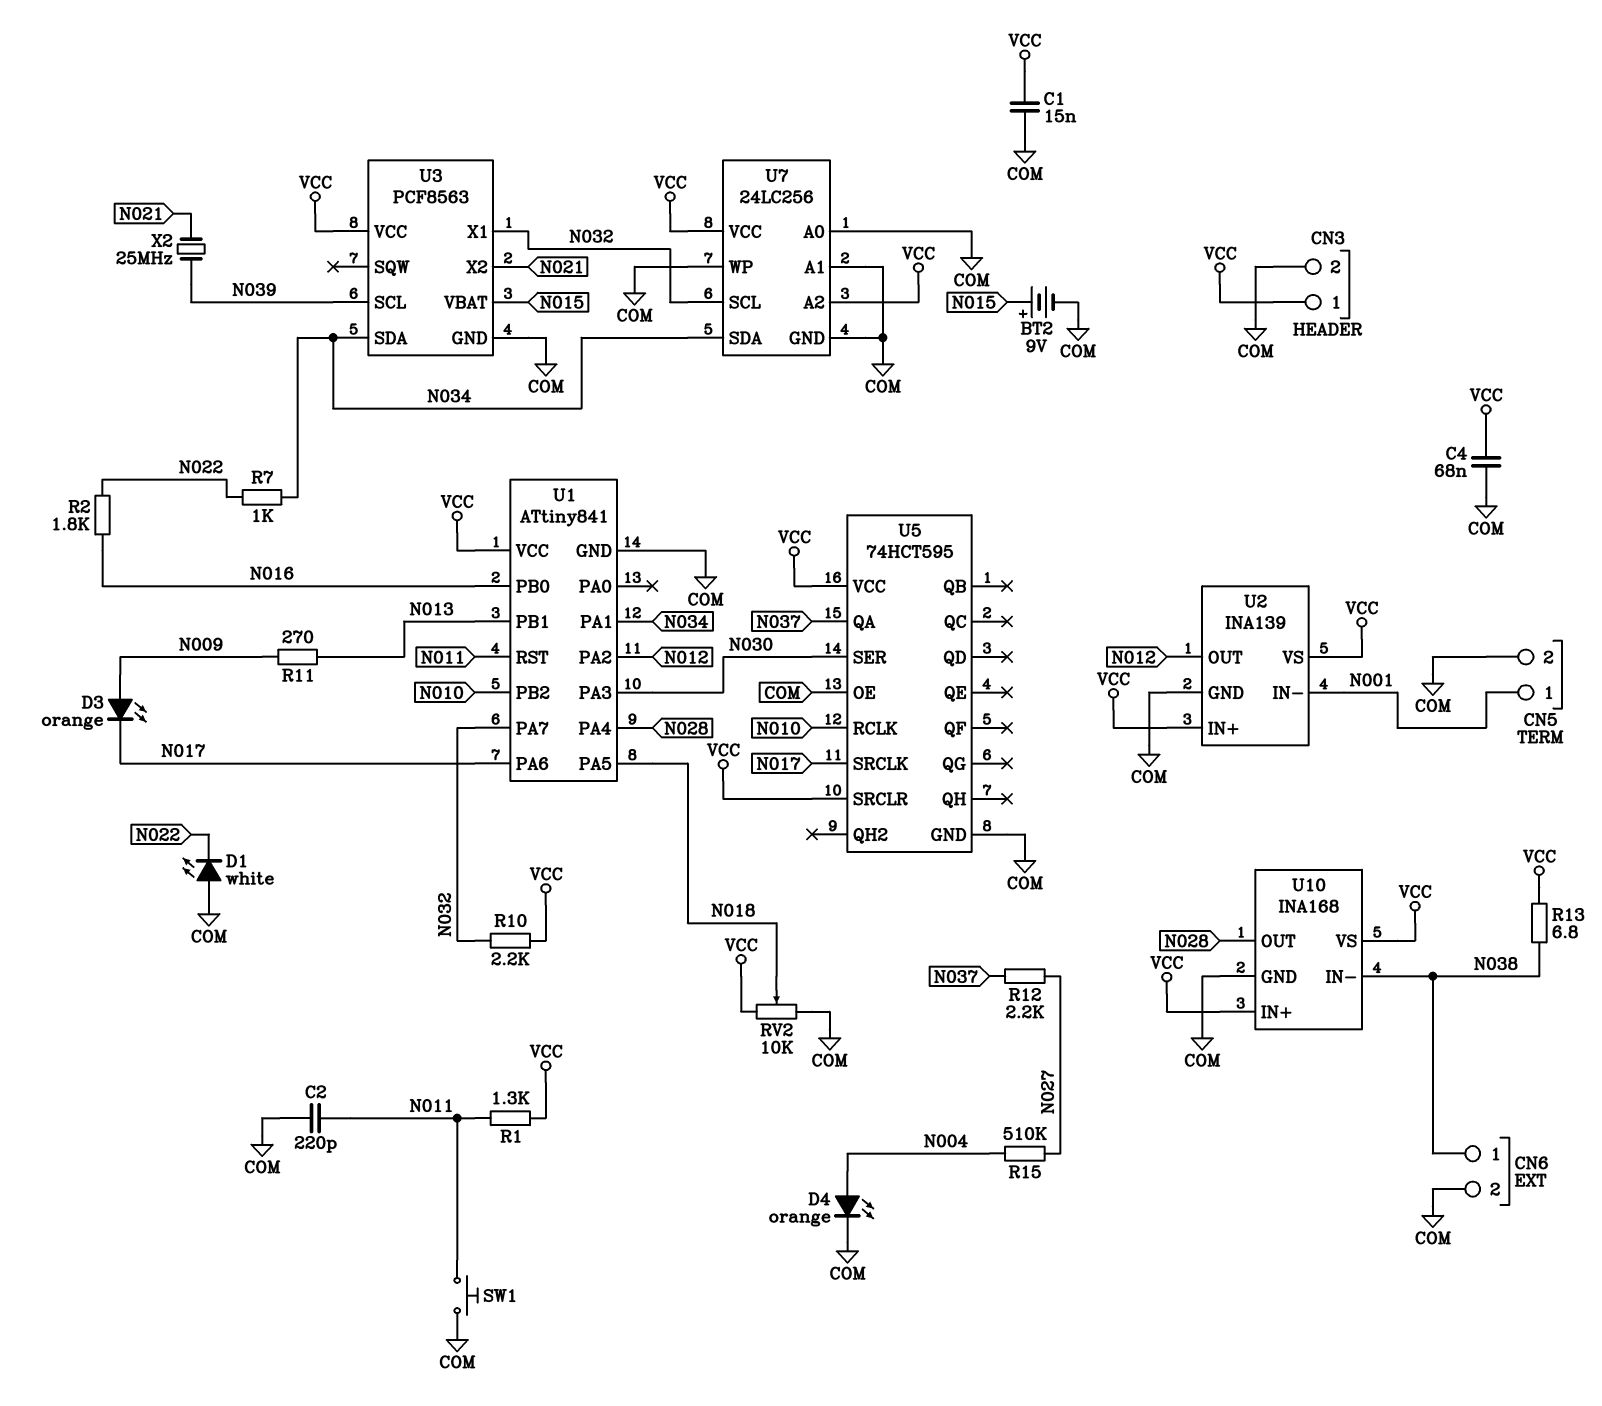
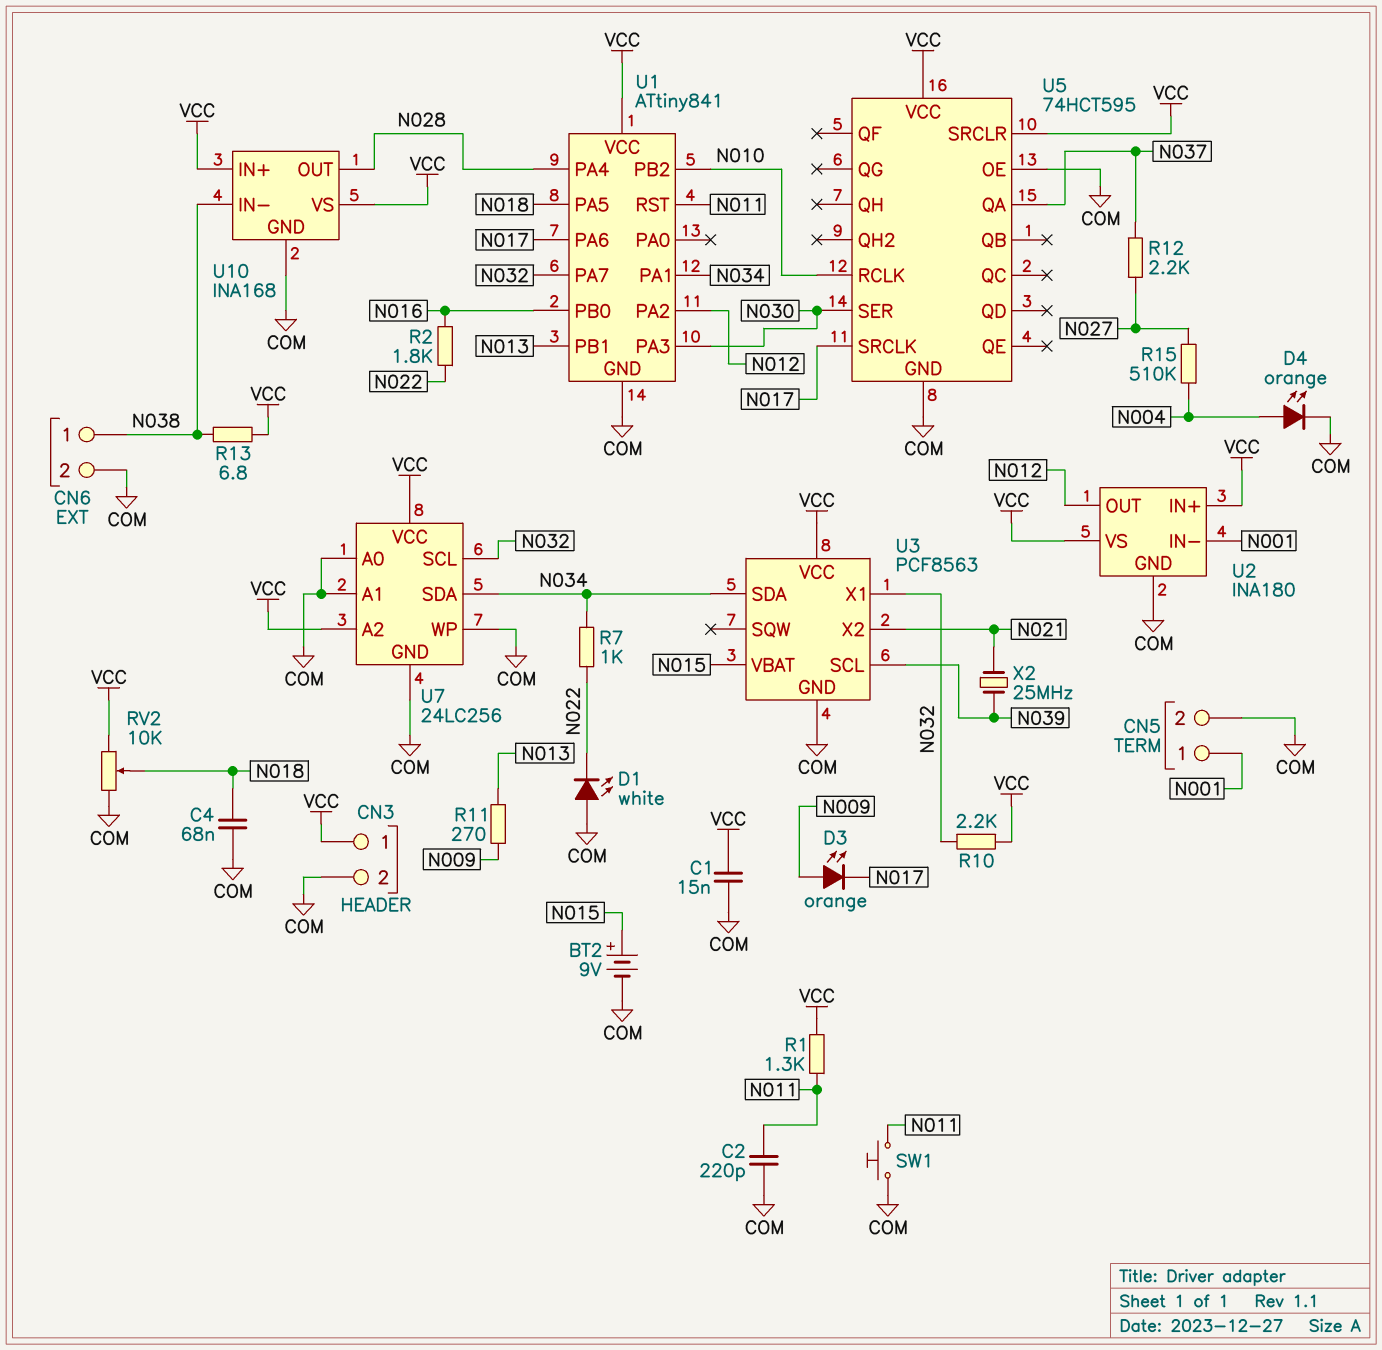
C4: 68nF (COM, VCC) -> 68nF (COM, N018)
U2: INA139 -> INA180

